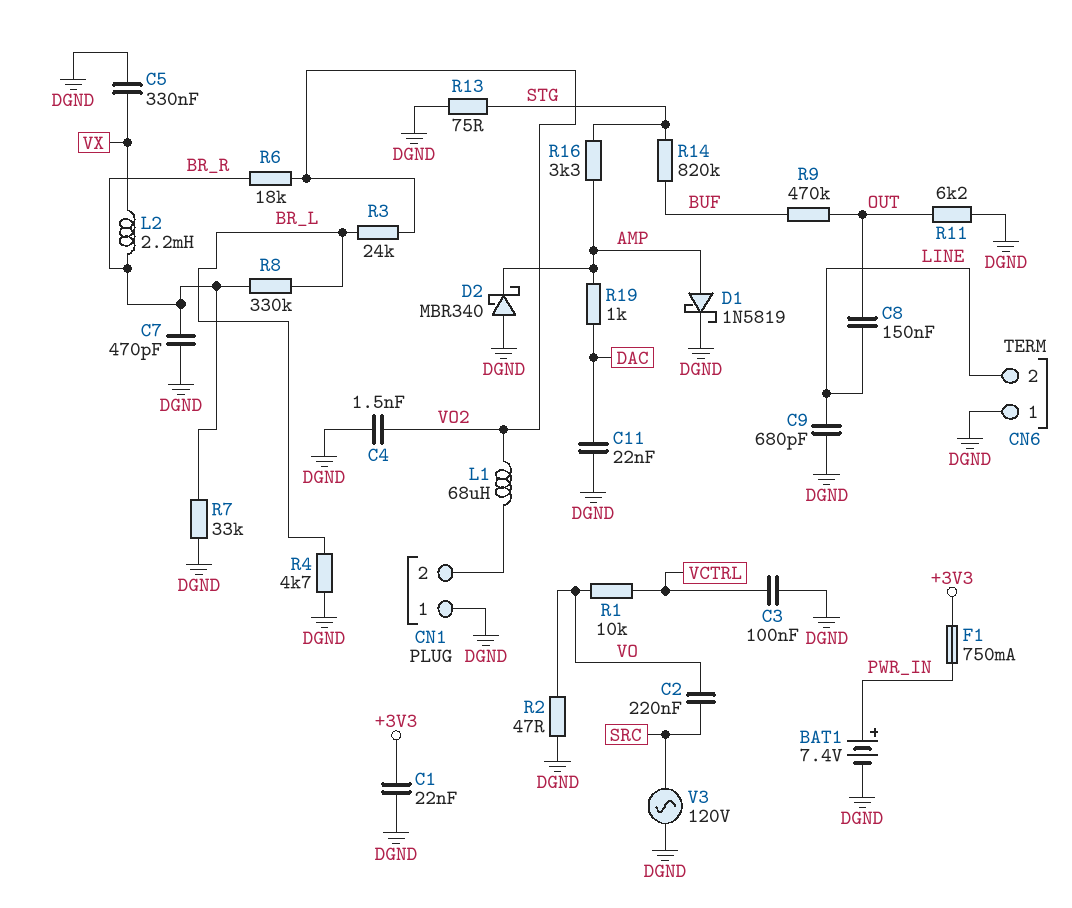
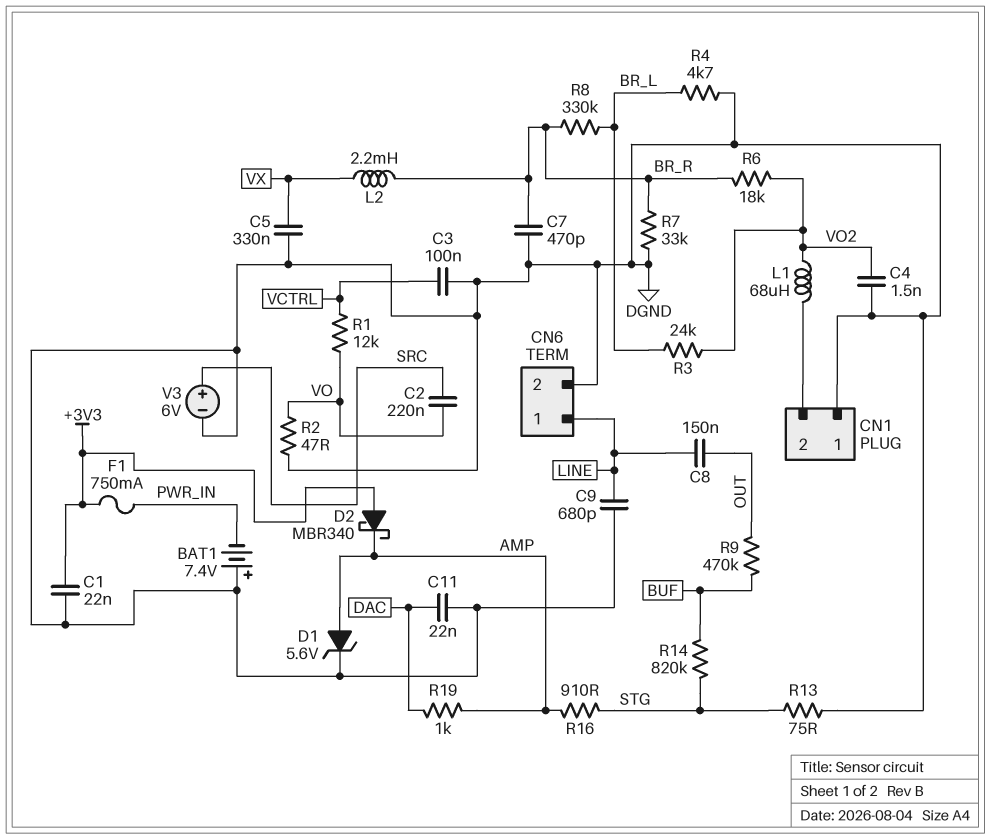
BAT1: 7.4V (plus PWR_IN, minus DGND) -> 7.4V (plus DGND, minus PWR_IN)
CN6 pin 1: DGND -> LINE
CN6 pin 2: LINE -> DGND
D1: schottky 1N5819 (A AMP, K DGND) -> zener 5.6V (A AMP, K DGND)
D2: schottky MBR340 (A DGND, K AMP) -> schottky MBR340 (A +3V3, K AMP)
R1: 10k (VCTRL, VO) -> 12k (VCTRL, VO)
R11: 6.2k (DGND, OUT) -> none
R16: 3.3k (AMP, STG) -> 910 (AMP, STG)
V3: AC 120V (DGND, SRC) -> 6V (plus SRC, minus DGND)

